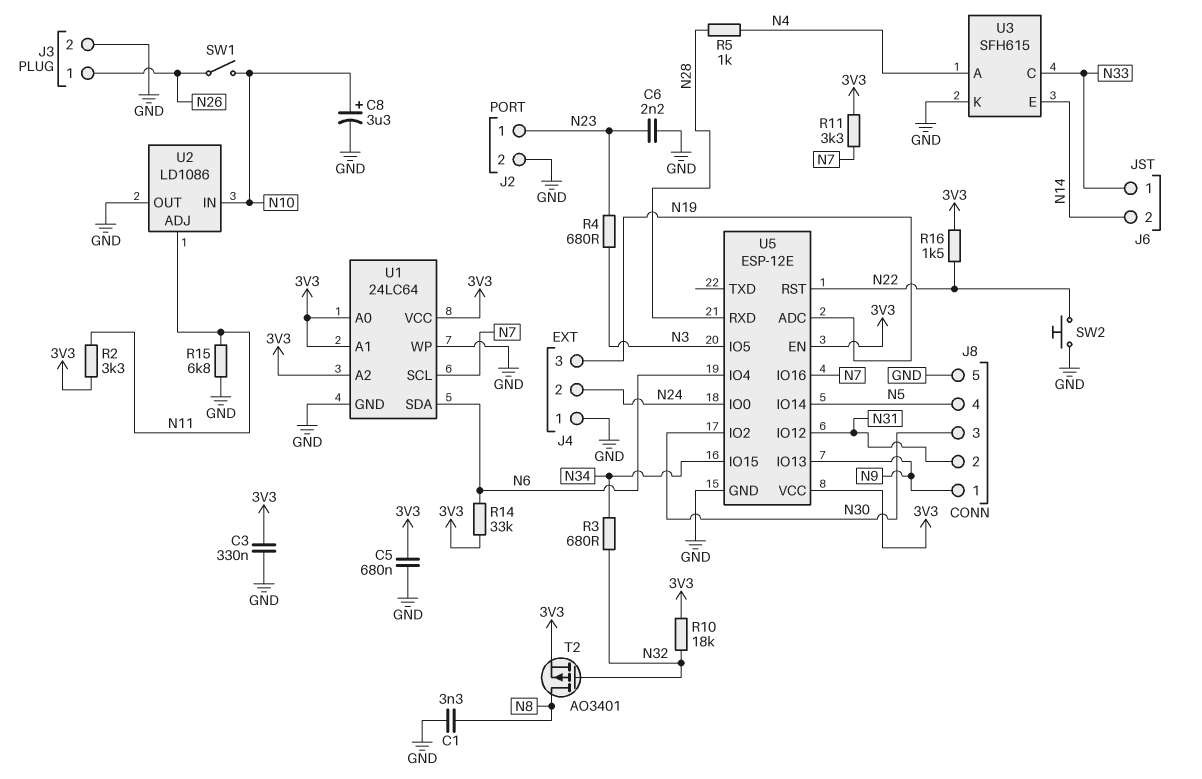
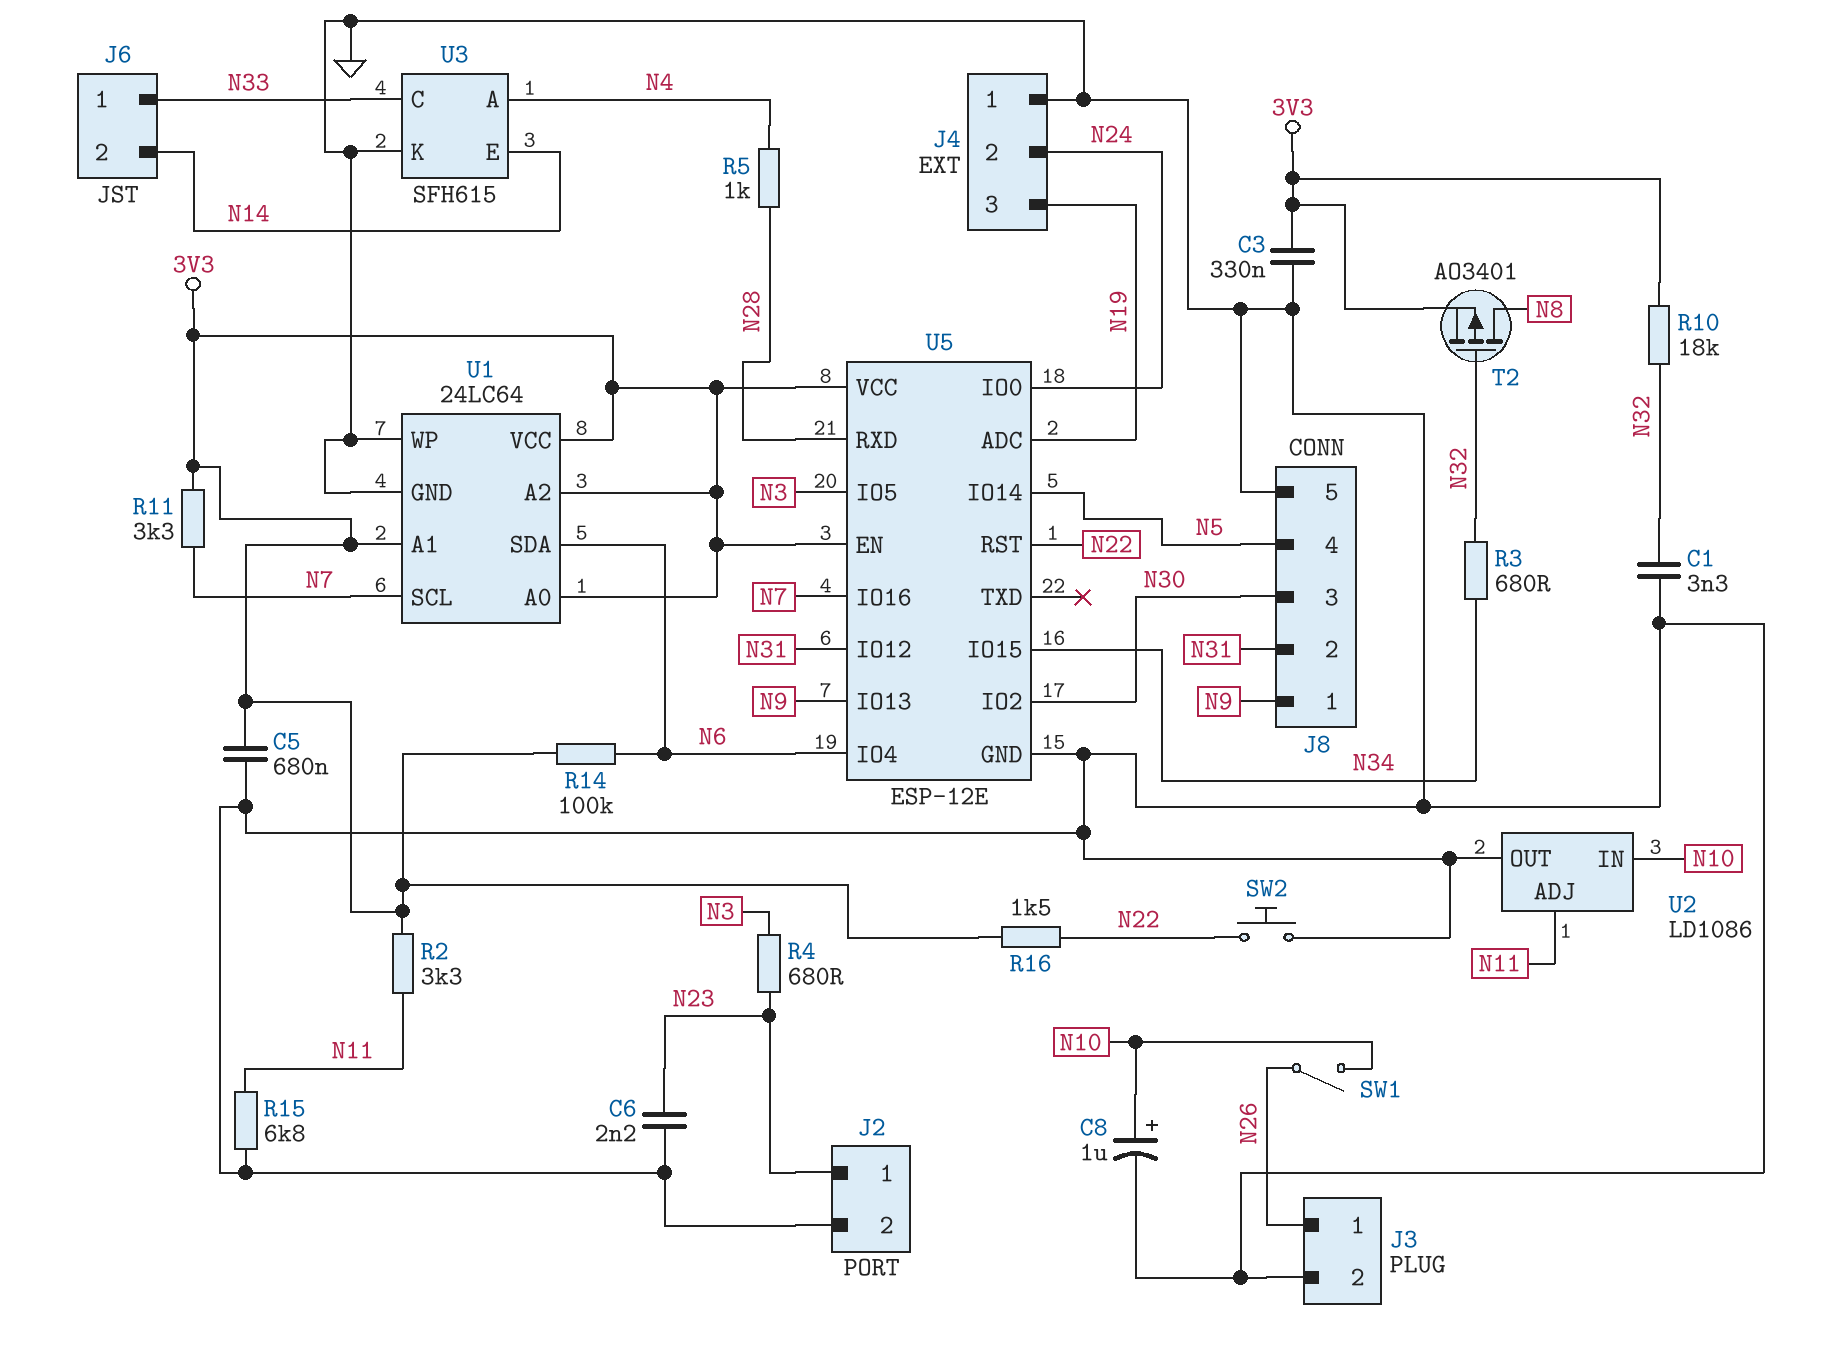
C1: 3.3nF (GND, N8) -> 3.3nF (GND, N32)
C8: 3.3uF (plus N10, minus GND) -> 1uF (plus N10, minus GND)
R14: 33k (3V3, N6) -> 100k (3V3, N6)

